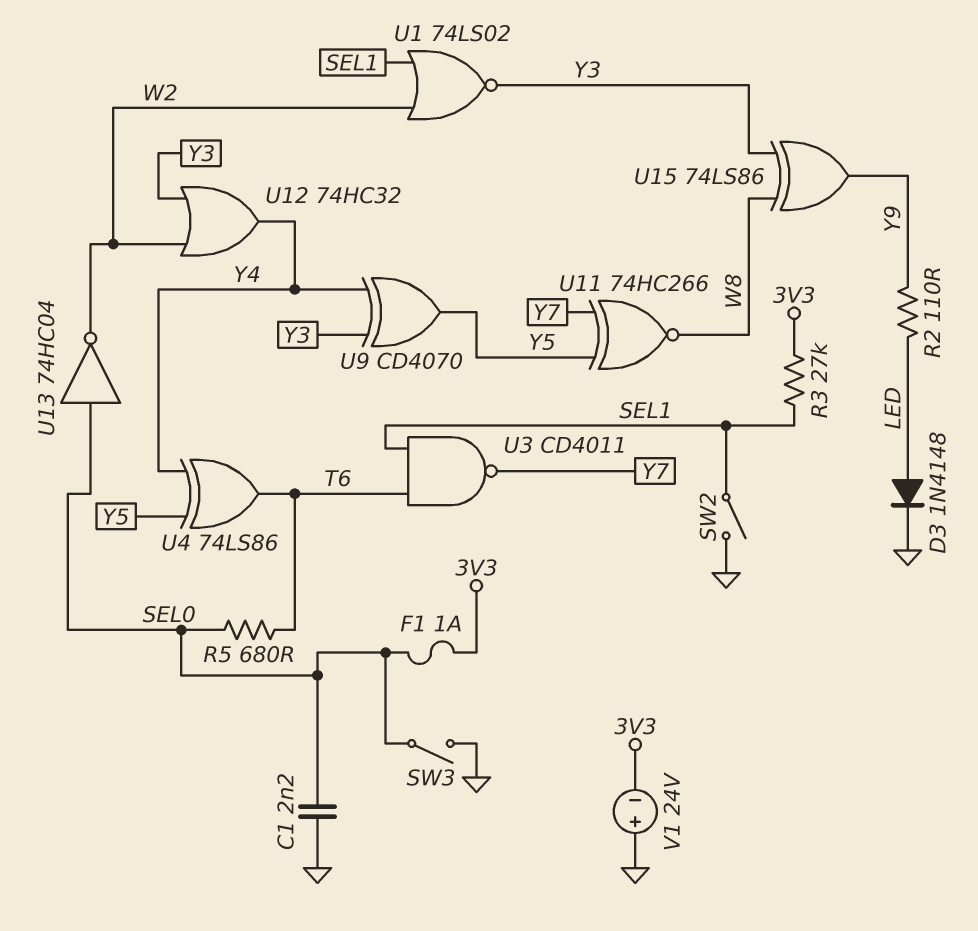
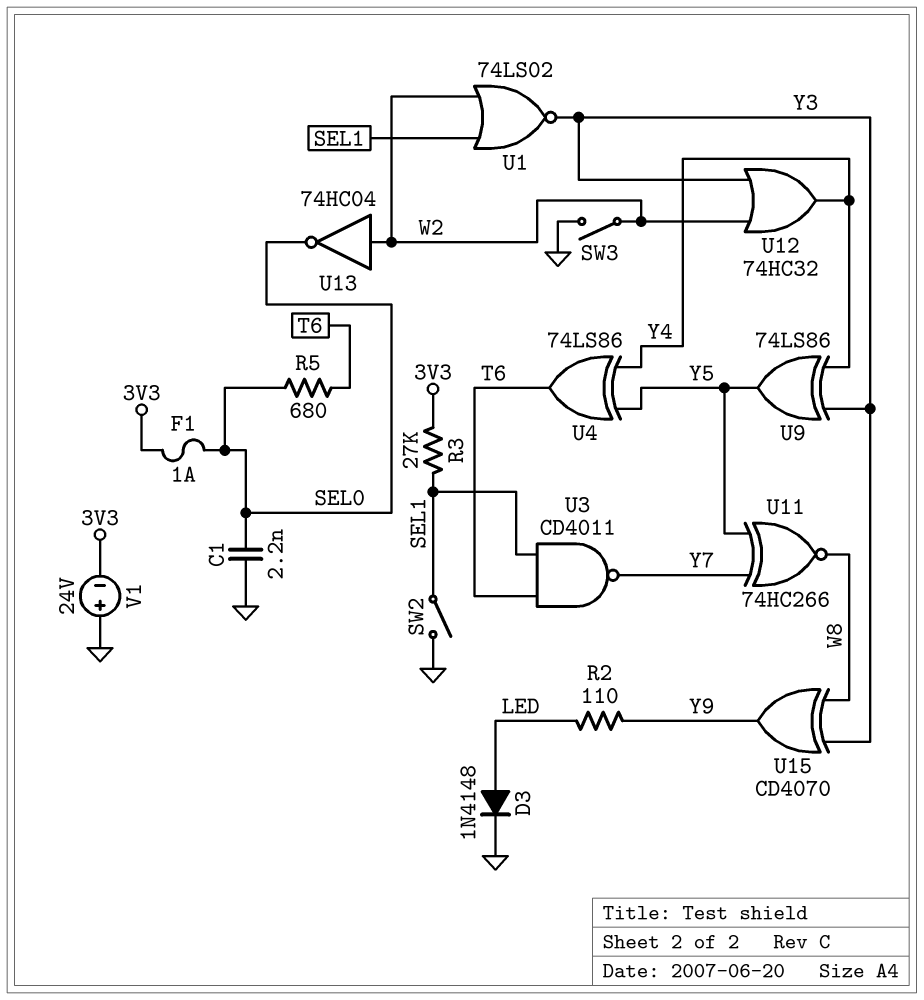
SW3: switch (GND, SEL0) -> switch (GND, W2)
U9: XOR CD4070 (in Y3, in Y4, out Y5) -> XOR 74LS86 (in Y3, in Y4, out Y5)
U13: NOT 74HC04 (in SEL0, out W2) -> NOT 74HC04 (in W2, out SEL0)
U15: XOR 74LS86 (in W8, in Y3, out Y9) -> XOR CD4070 (in W8, in Y3, out Y9)

